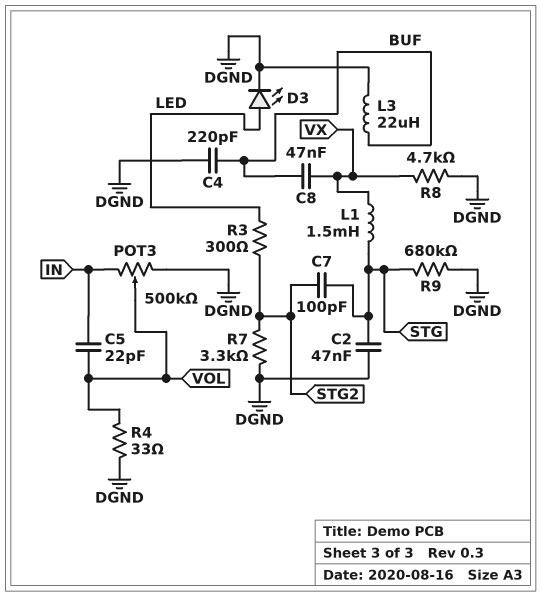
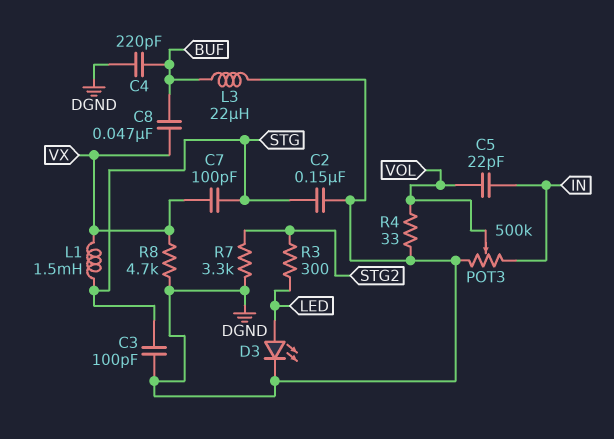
C2: 47nF (DGND, STG) -> 150nF (DGND, STG)
C3: none -> 100pF (DGND, STG)
C7: 100pF (STG, STG2) -> 100pF (STG, VX)
R9: 680k (DGND, STG) -> none

